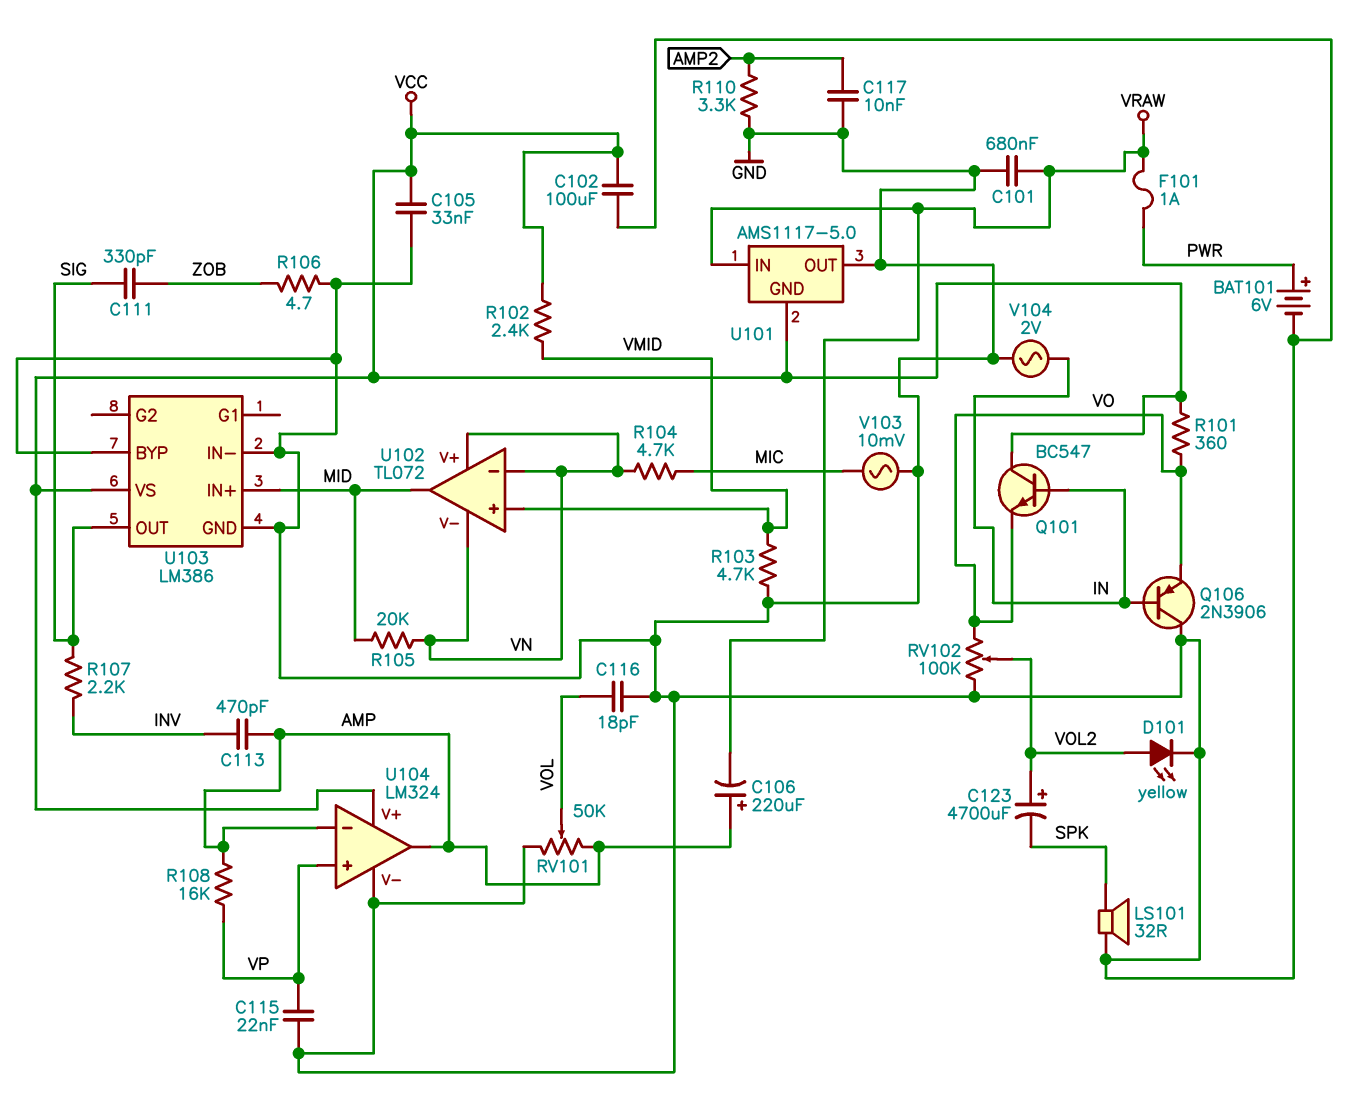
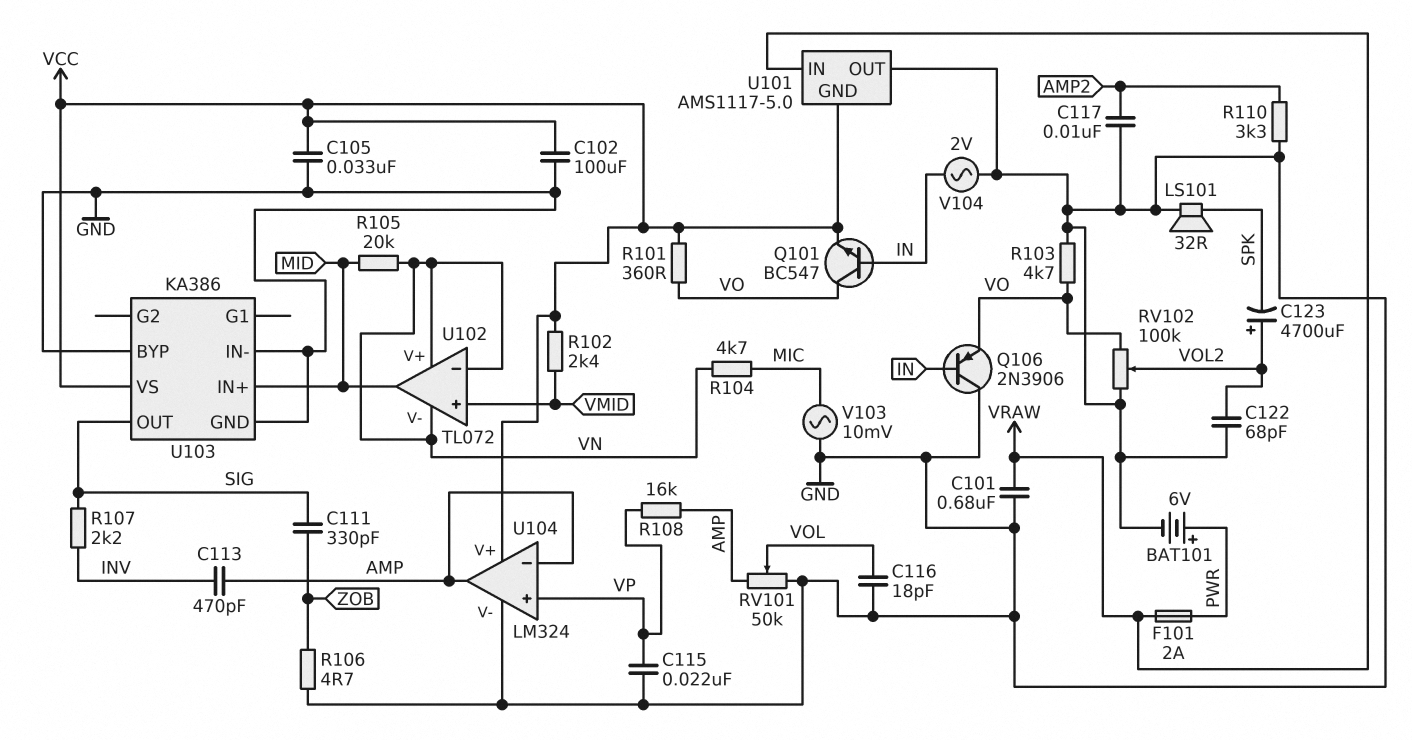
C106: 220uF (plus AMP, minus VRAW) -> none
C122: none -> 68pF (GND, VOL2)
D101: LED yellow (A VOL2, K GND) -> none
F101: 1A (PWR, VRAW) -> 2A (PWR, VRAW)
Q101: NPN BC547 (B IN, C VCC, E VO) -> NPN BC547 (B IN, C VO, E VCC)
R103: 4.7k (GND, VMID) -> 4.7k (GND, VO)
U103: LM386 -> KA386

